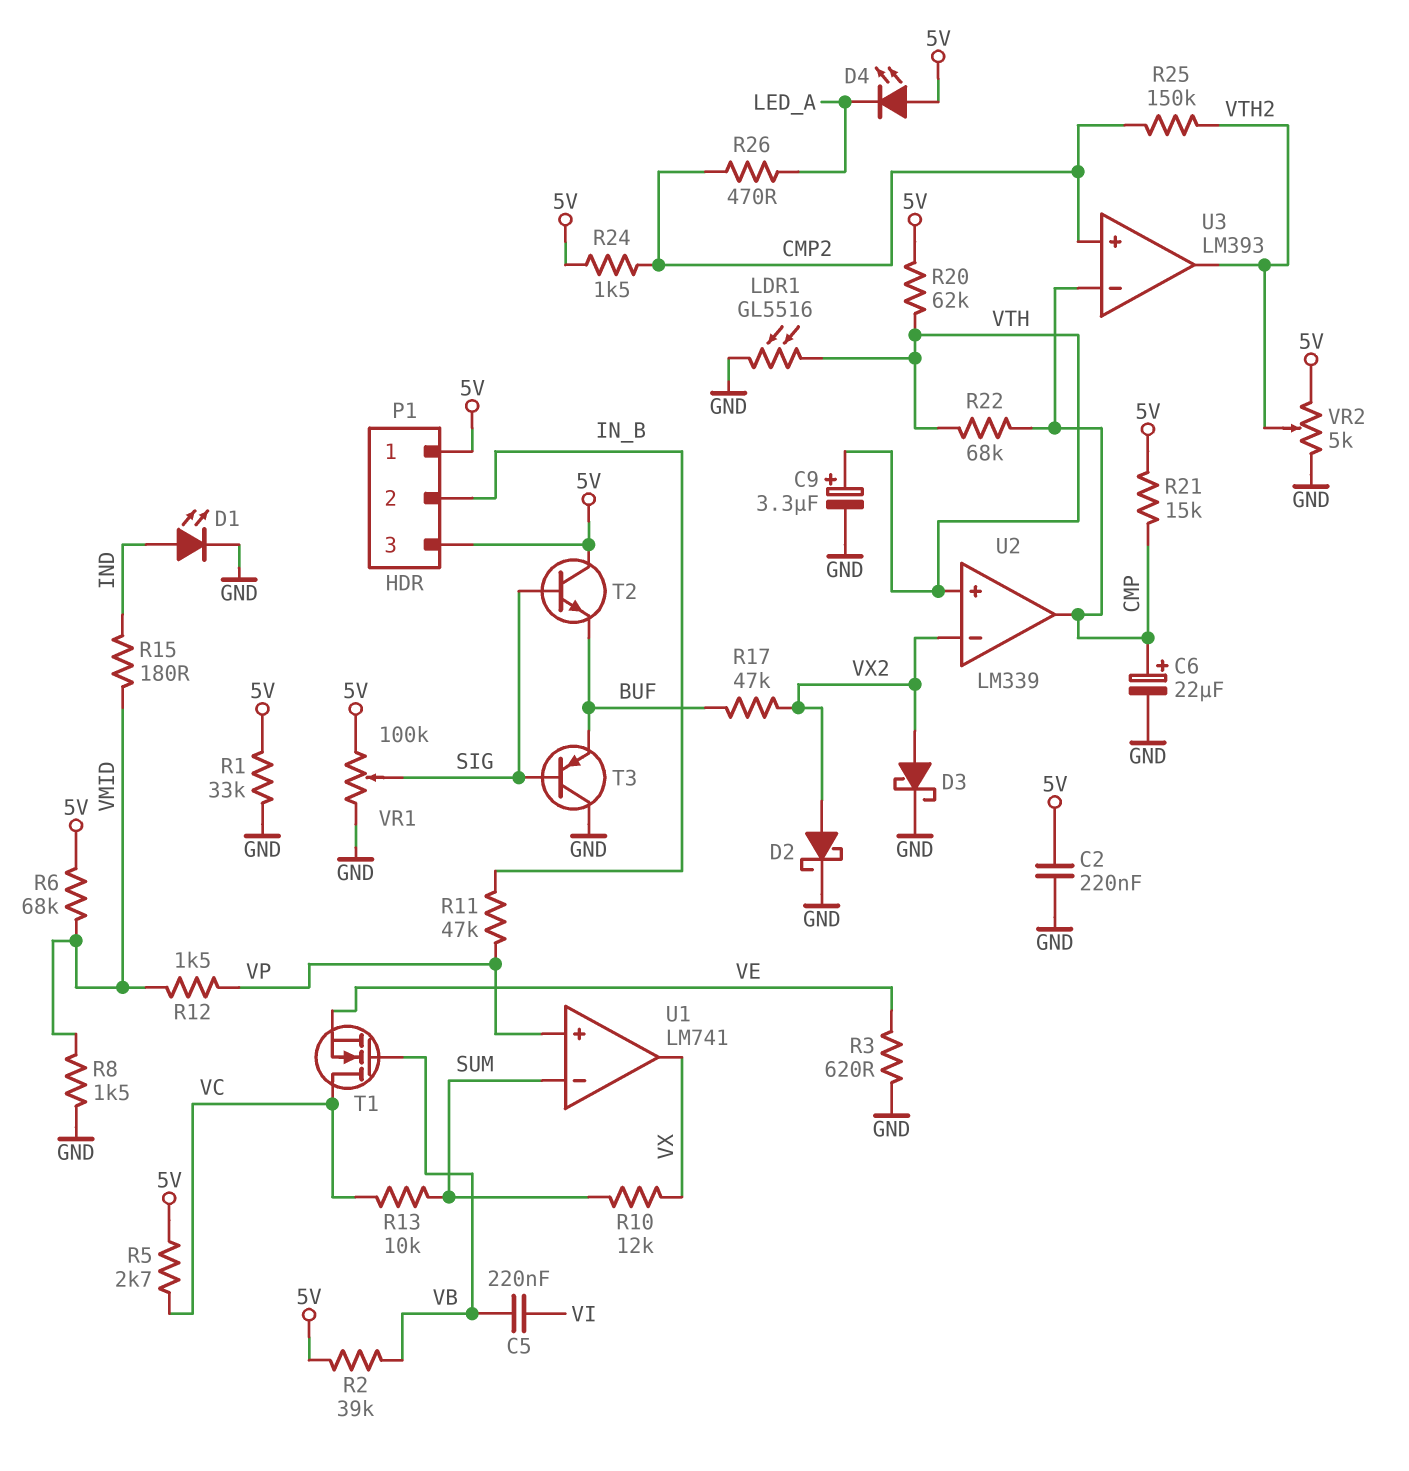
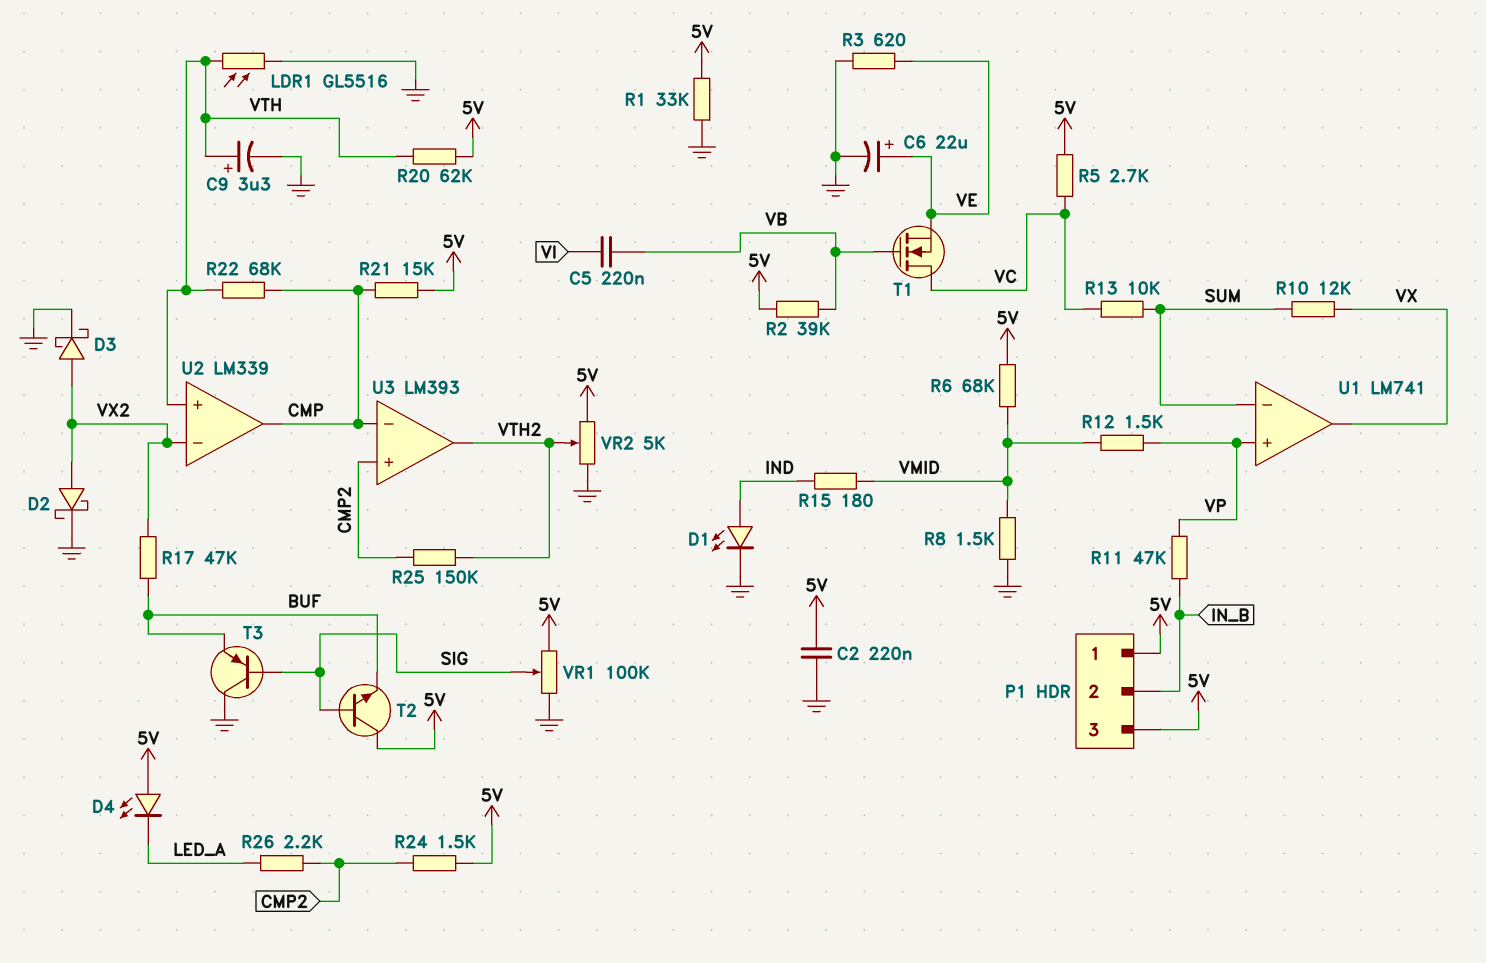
C6: 22uF (plus CMP, minus GND) -> 22uF (plus VE, minus GND)
R26: 470 (CMP2, LED_A) -> 2.2k (CMP2, LED_A)

